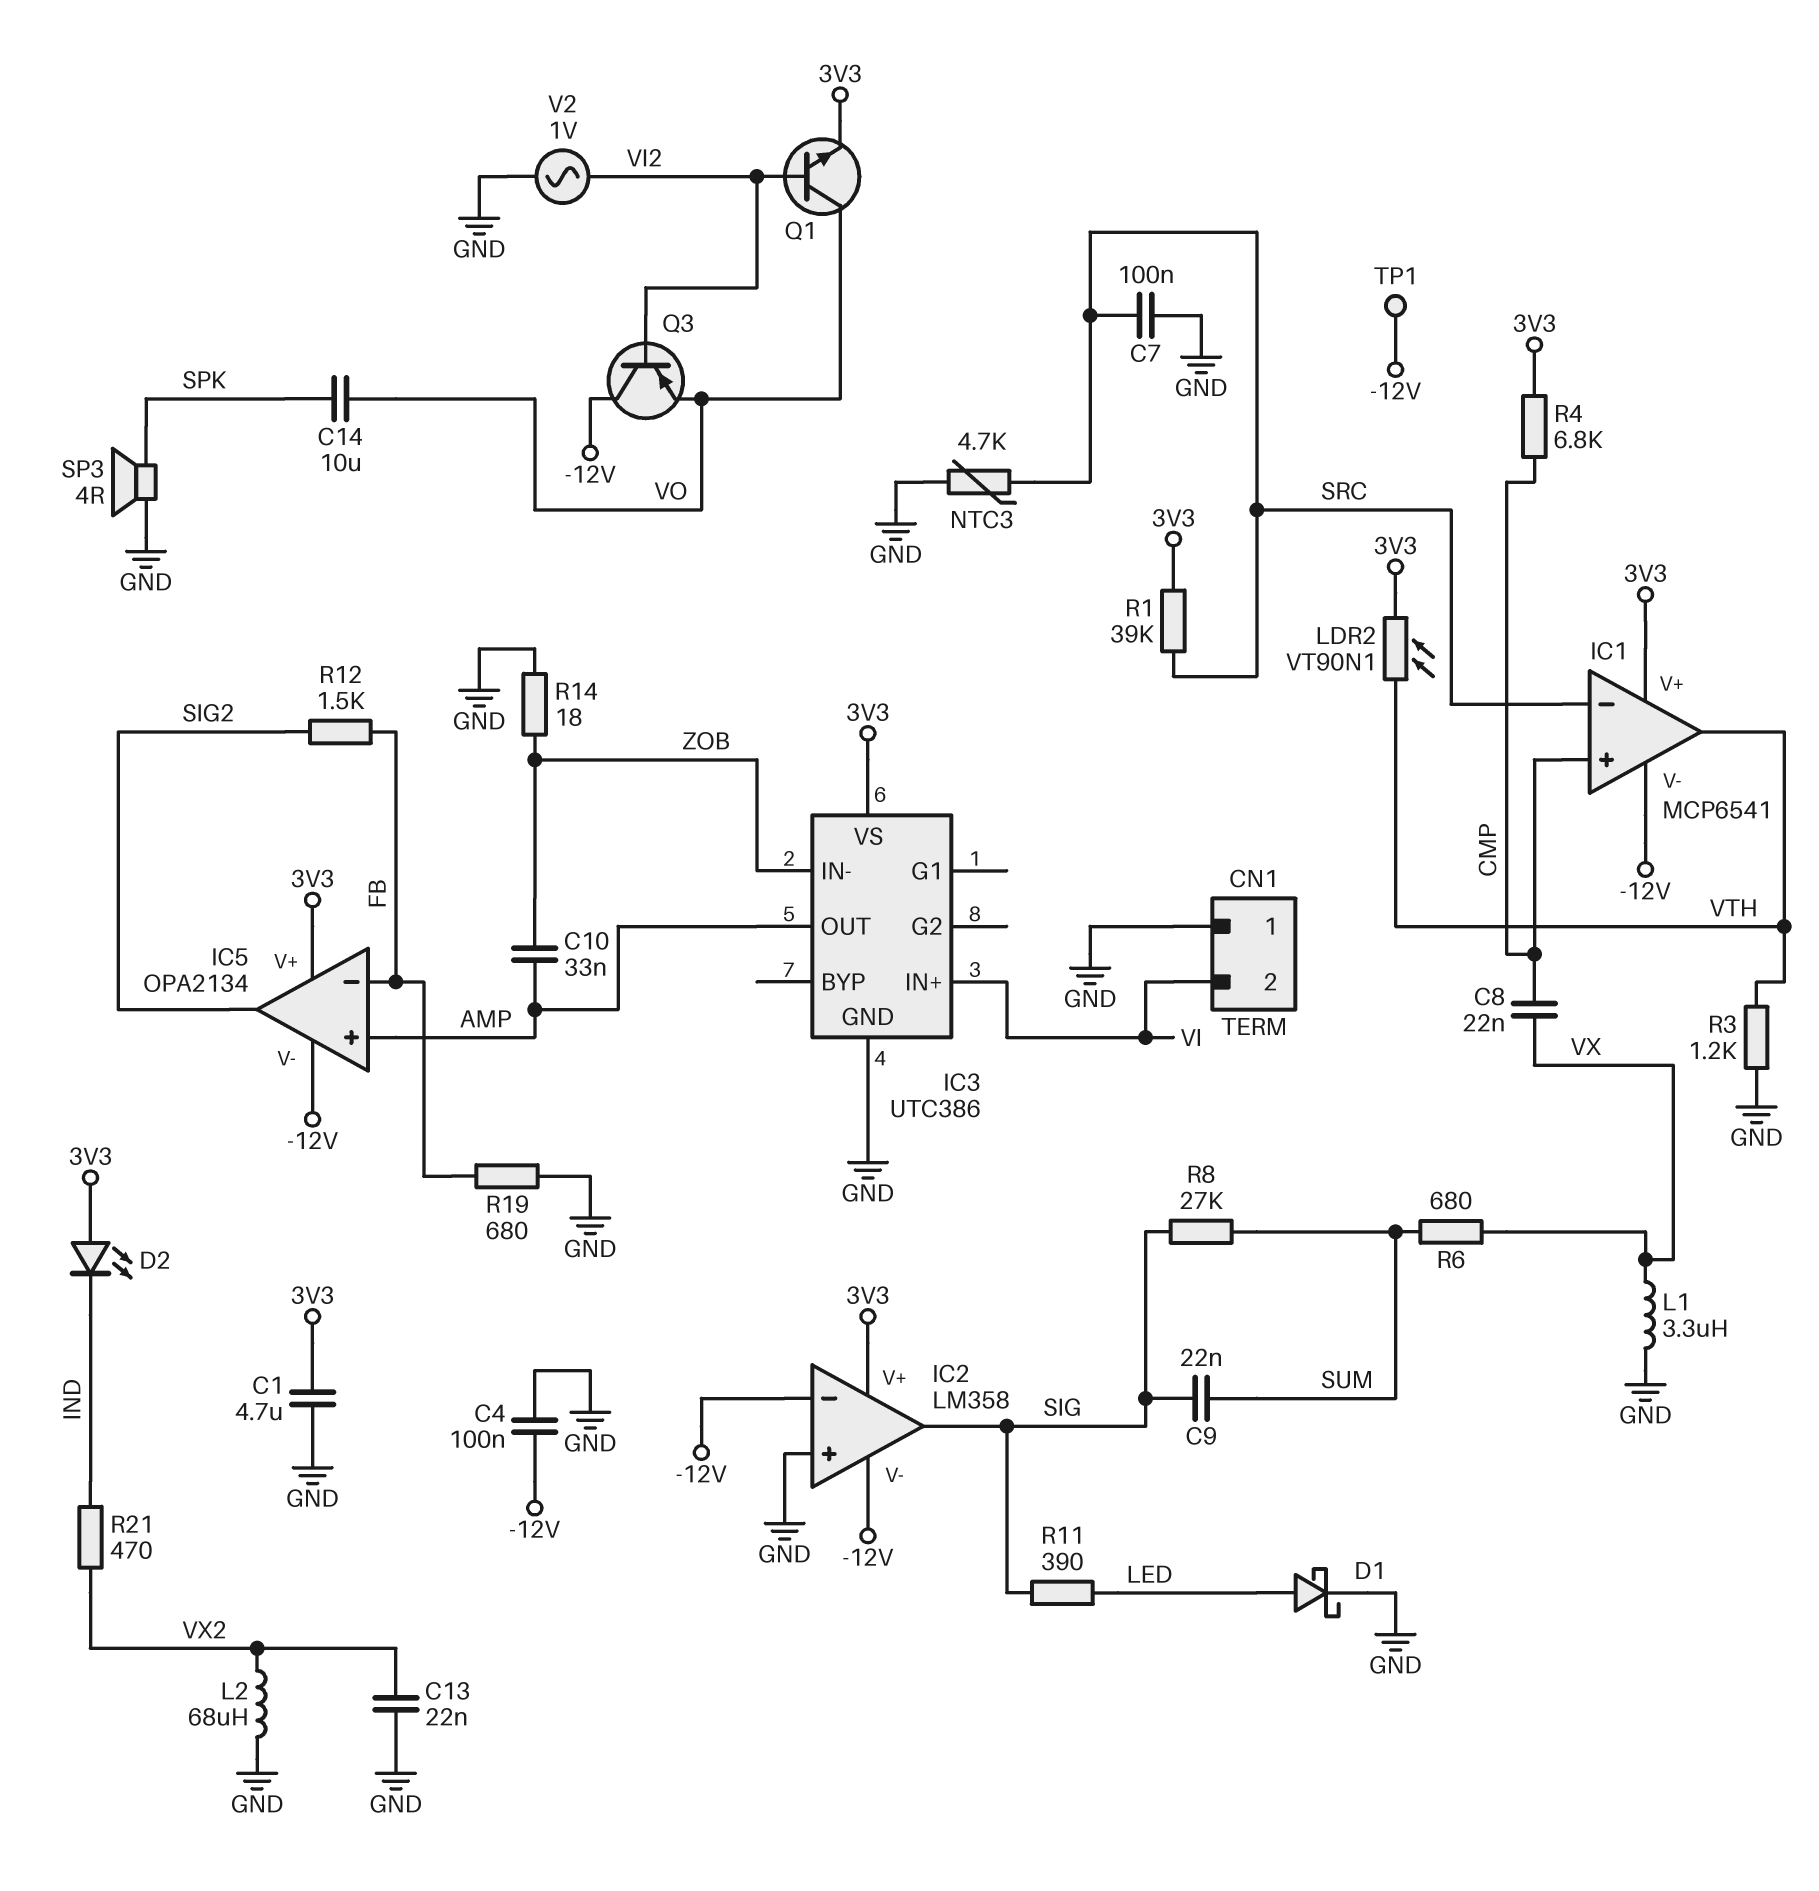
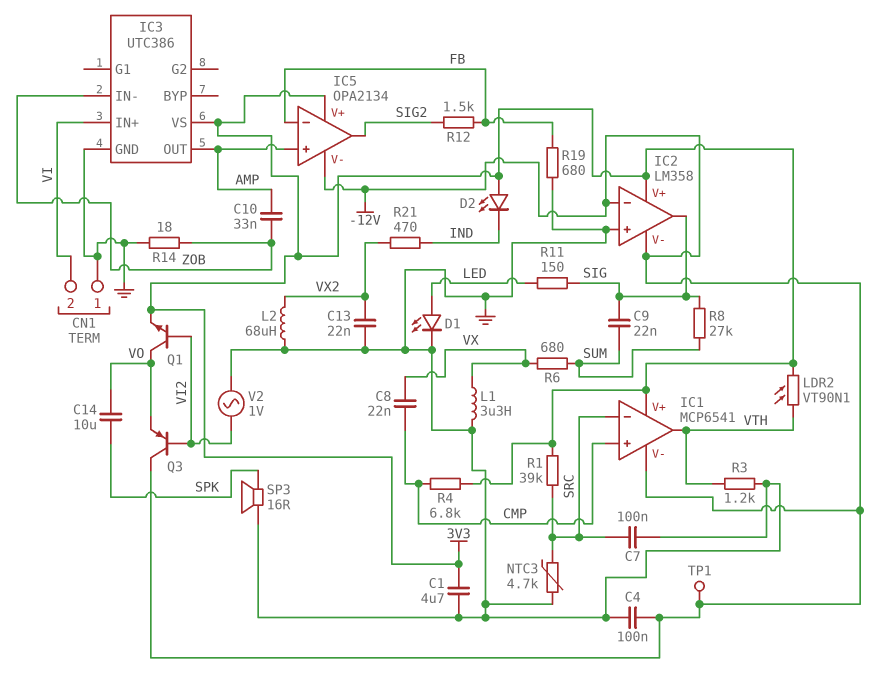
D1: schottky (A LED, K GND) -> LED (A LED, K GND)
R11: 390 (LED, SIG) -> 150 (LED, SIG)
SP3: speaker 4R (GND, SPK) -> speaker 16R (GND, SPK)

